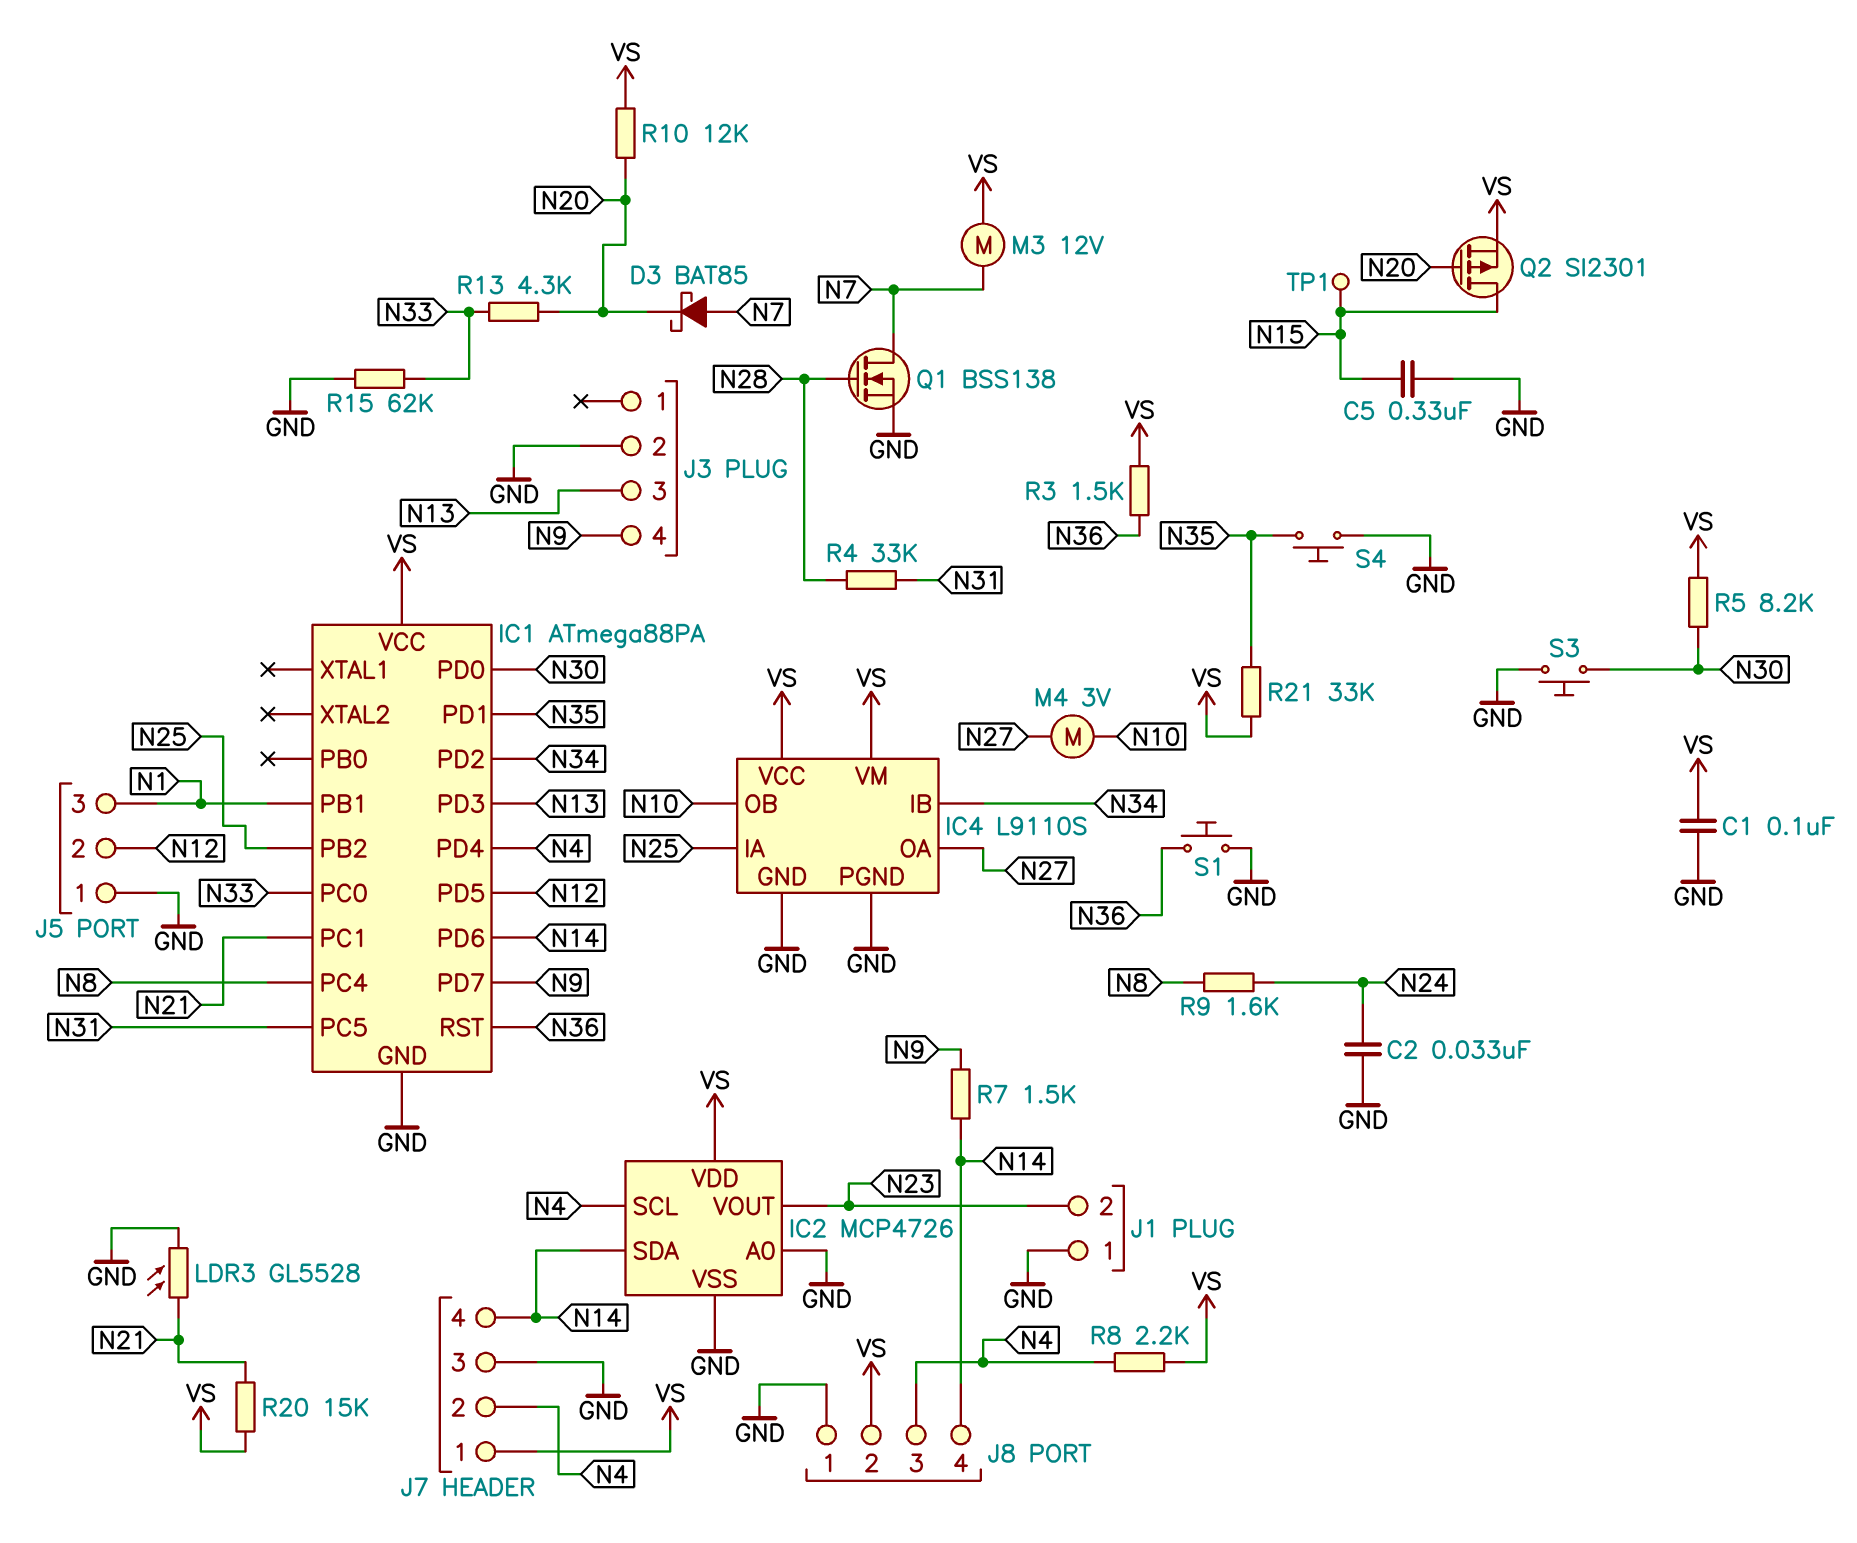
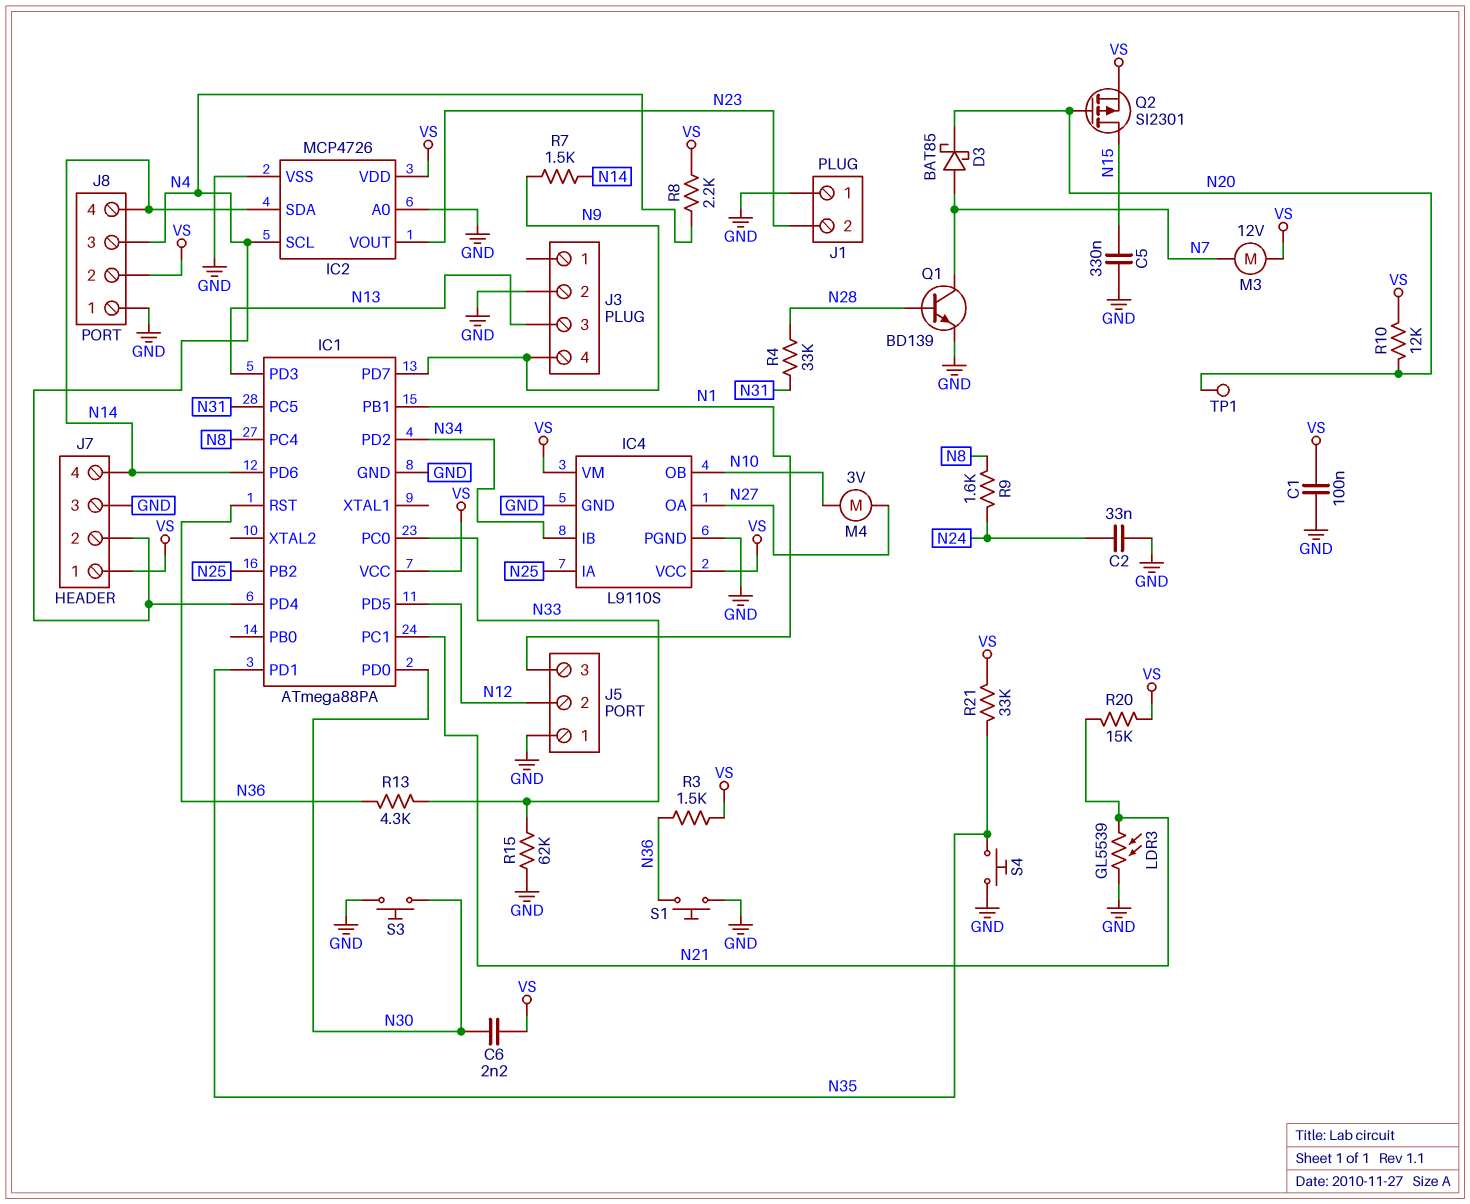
C6: none -> 2.2nF (N30, VS)
LDR3: GL5528 (GND, N21) -> GL5539 (GND, N21)
Q1: NMOS BSS138 (G N28, D N7, S GND) -> NPN BD139 (B N28, C N7, E GND)
R5: 8.2k (N30, VS) -> none
R13: 4.3k (N20, N33) -> 4.3k (N33, N36)
TP1: test point (N15) -> test point (N20)

